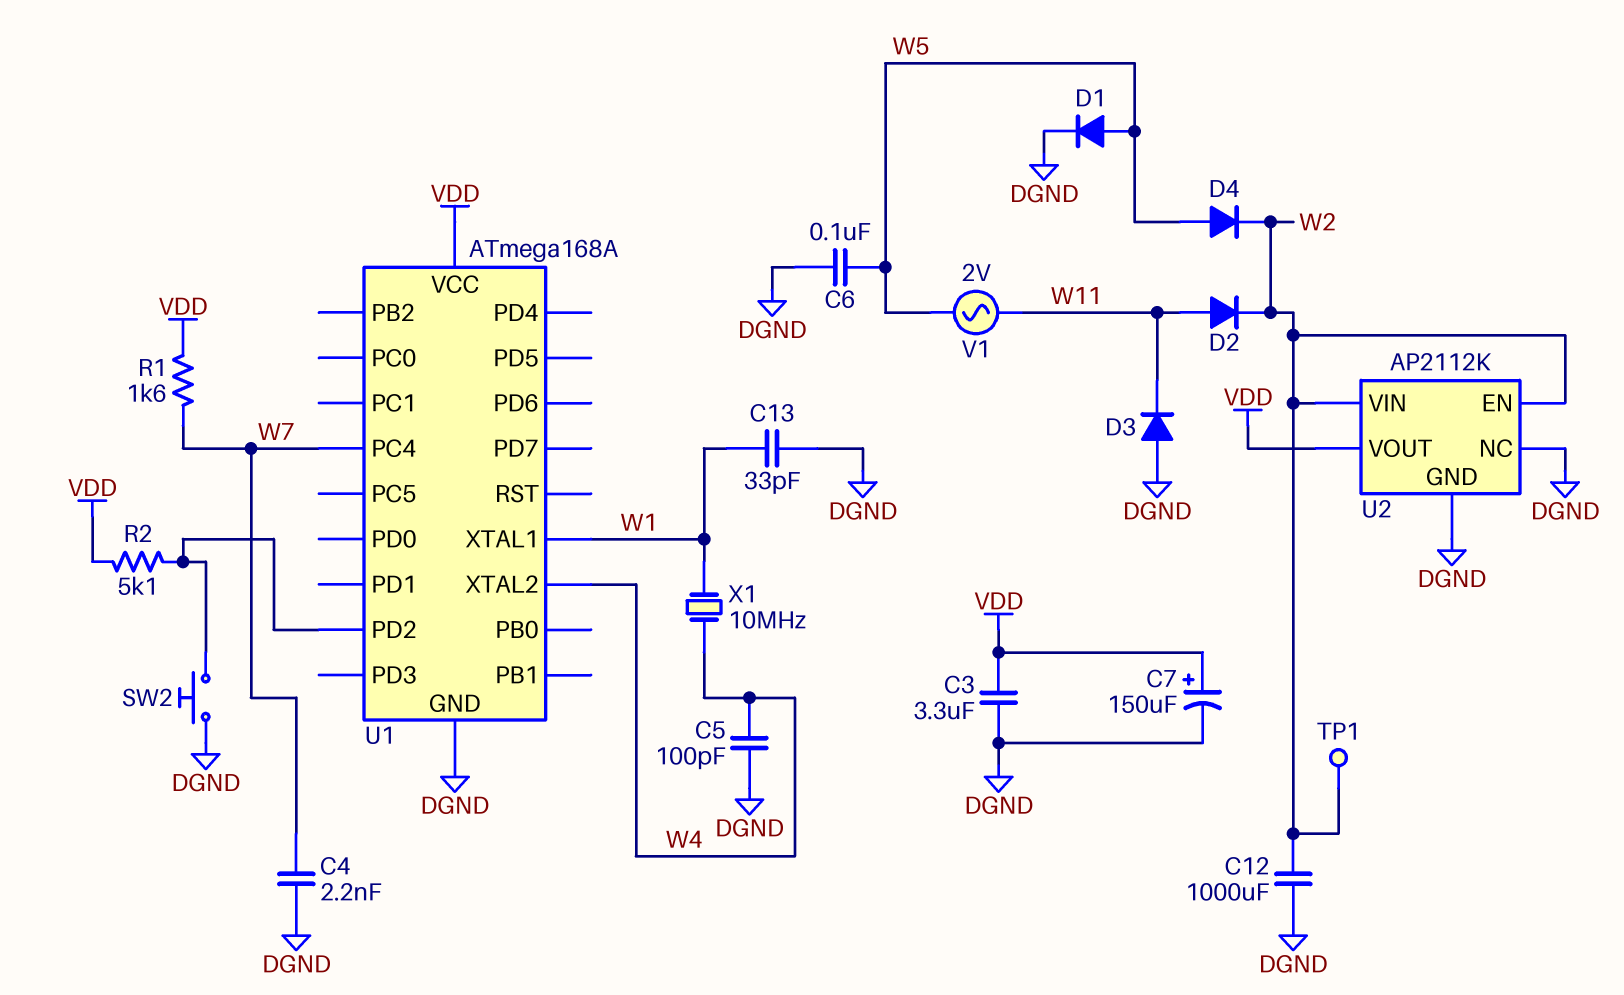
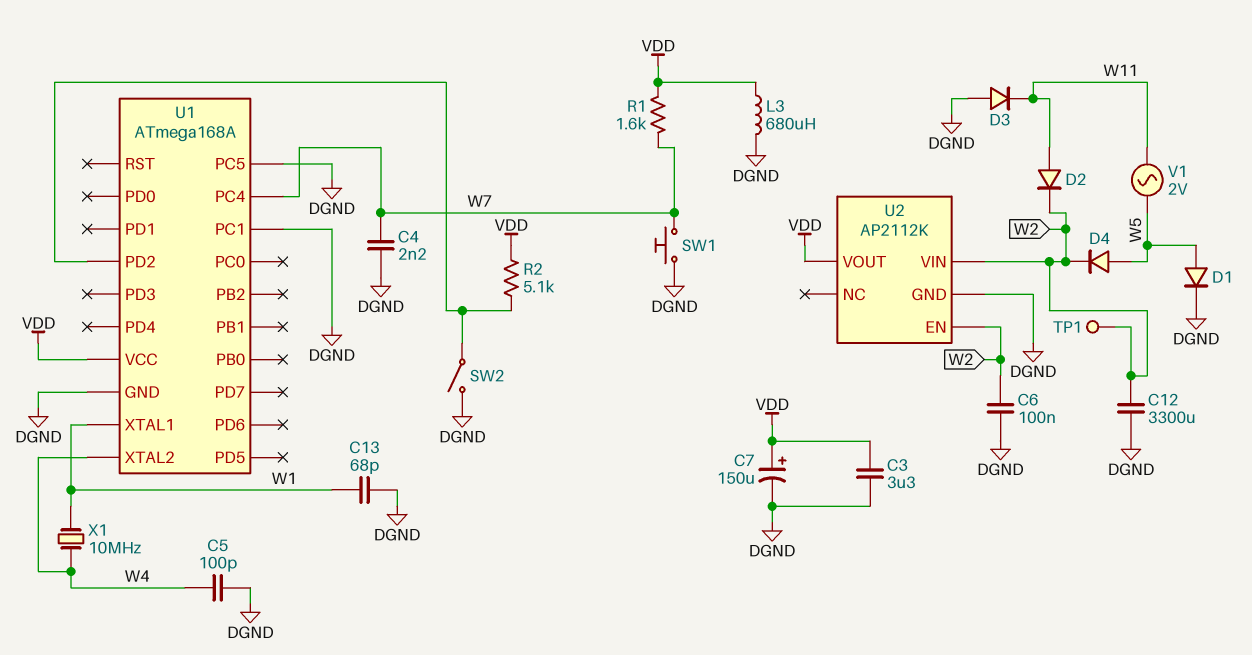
C6: 100nF (DGND, W5) -> 100nF (DGND, W2)
C12: 1000uF (DGND, W2) -> 3300uF (DGND, W2)
C13: 33pF (DGND, W1) -> 68pF (DGND, W1)
L3: none -> 680uH (DGND, VDD)
SW1: none -> button (DGND, W7)
SW2: button (DGND, U1/PD2) -> switch (DGND, U1/PD2)
U1 pin PC1: none -> DGND
U1 pin PC5: none -> DGND
U2 pin NC: DGND -> none

